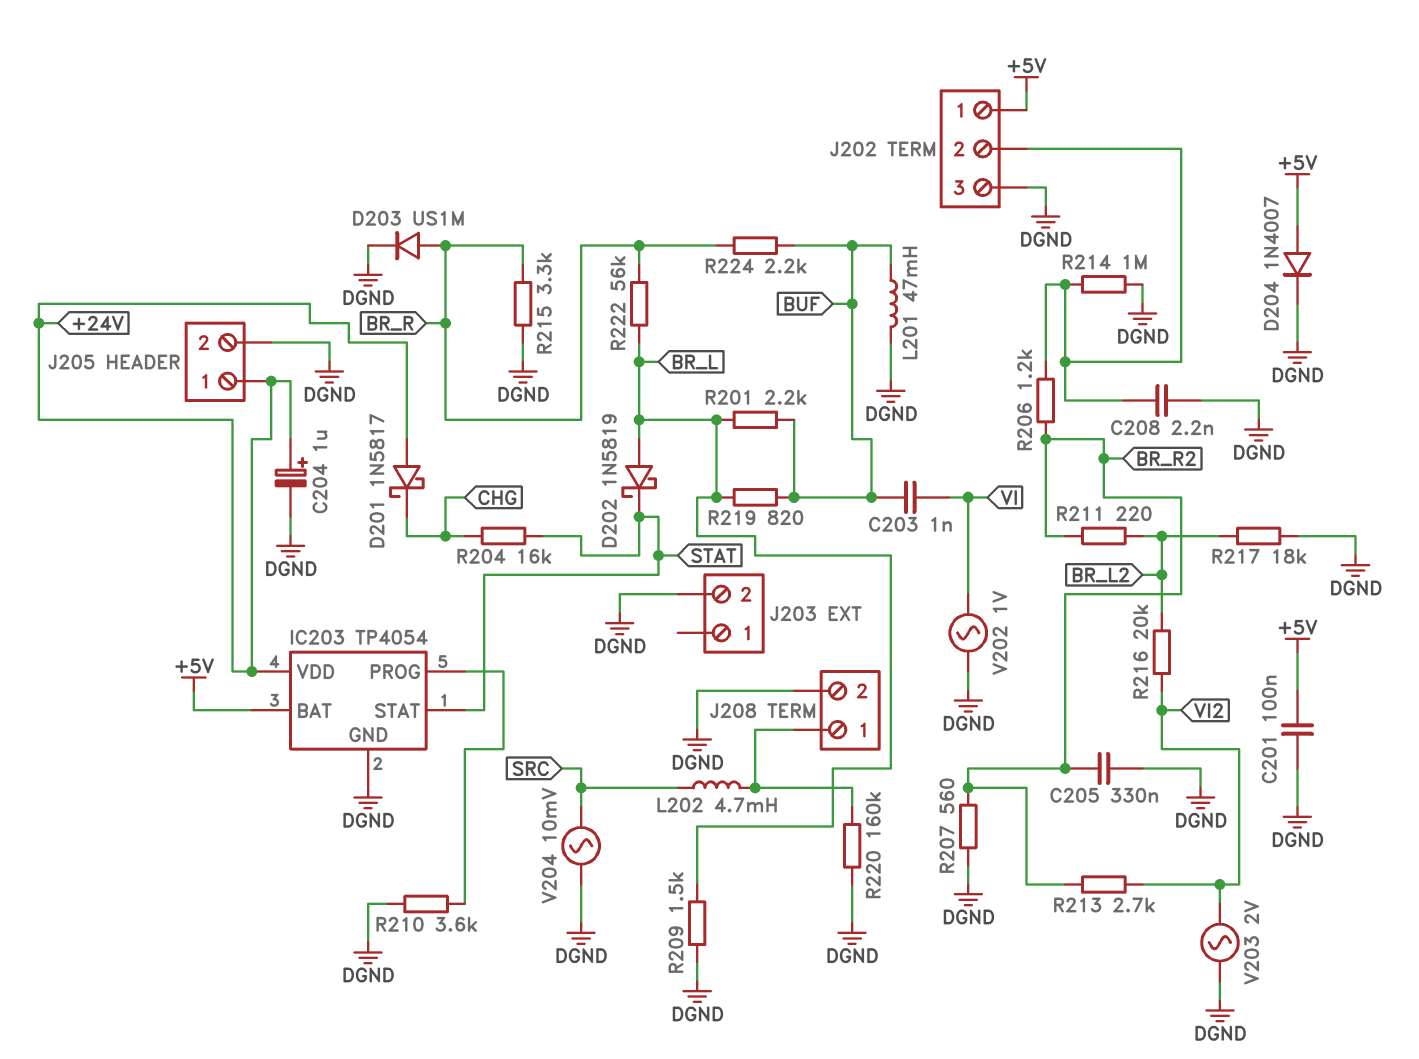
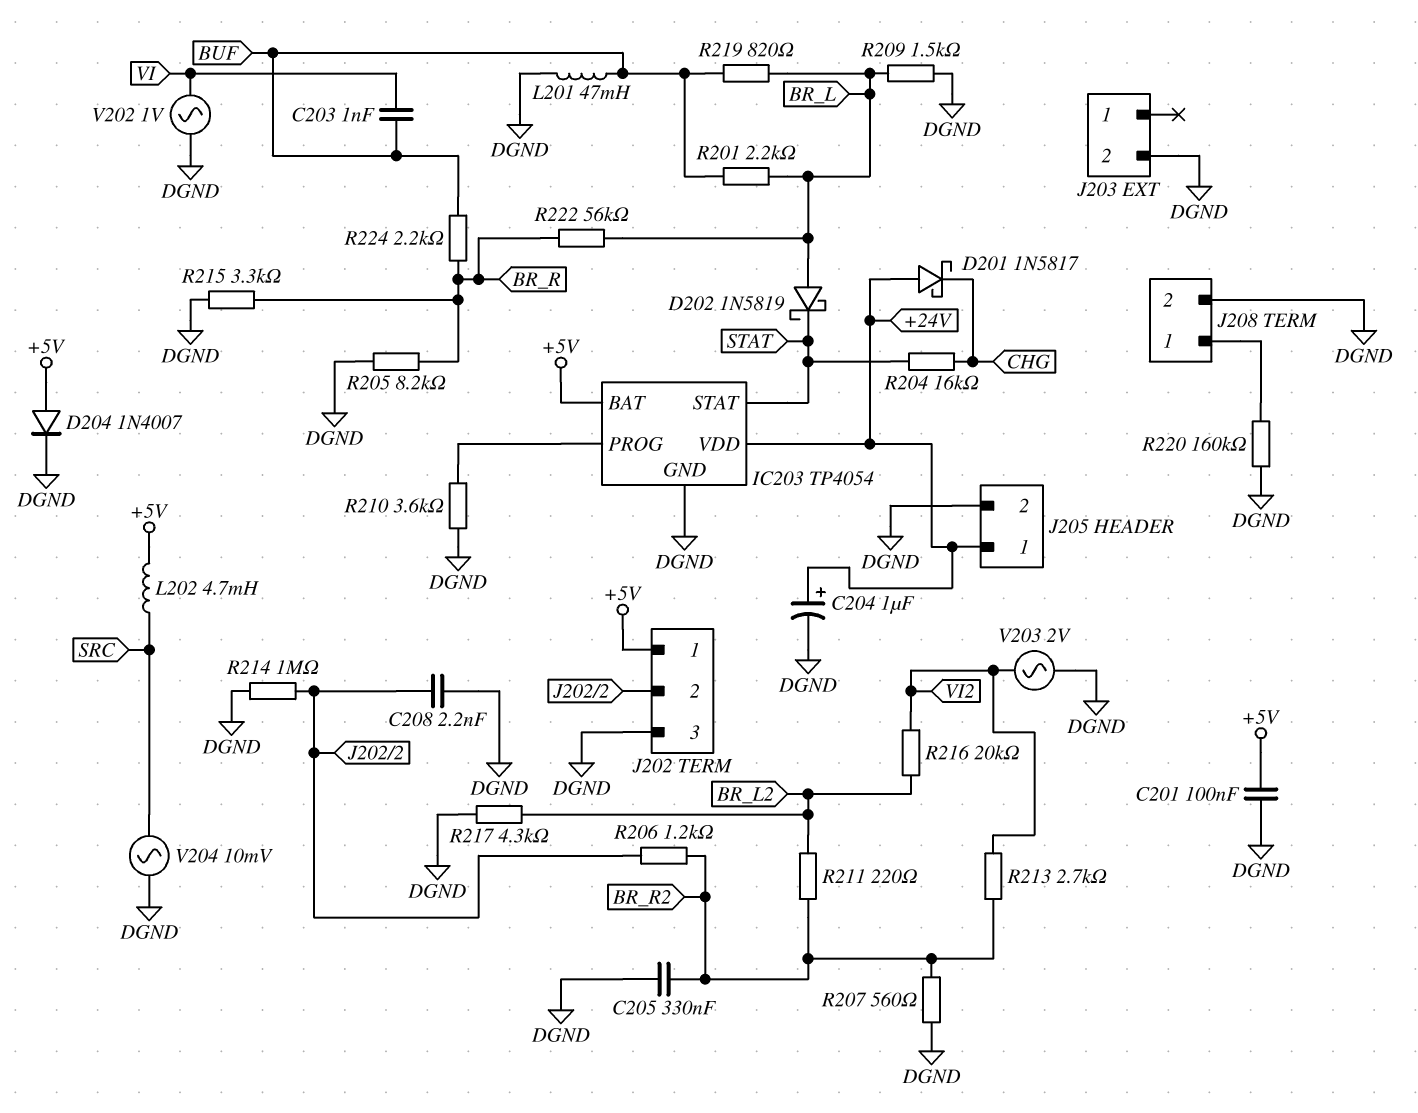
D203: diode US1M (A BR_R, K DGND) -> none
L202: 4.7mH (J208/1, SRC) -> 4.7mH (+5V, SRC)
R205: none -> 8.2k (BR_R, DGND)
R217: 18k (BR_L2, DGND) -> 4.3k (BR_L2, DGND)

